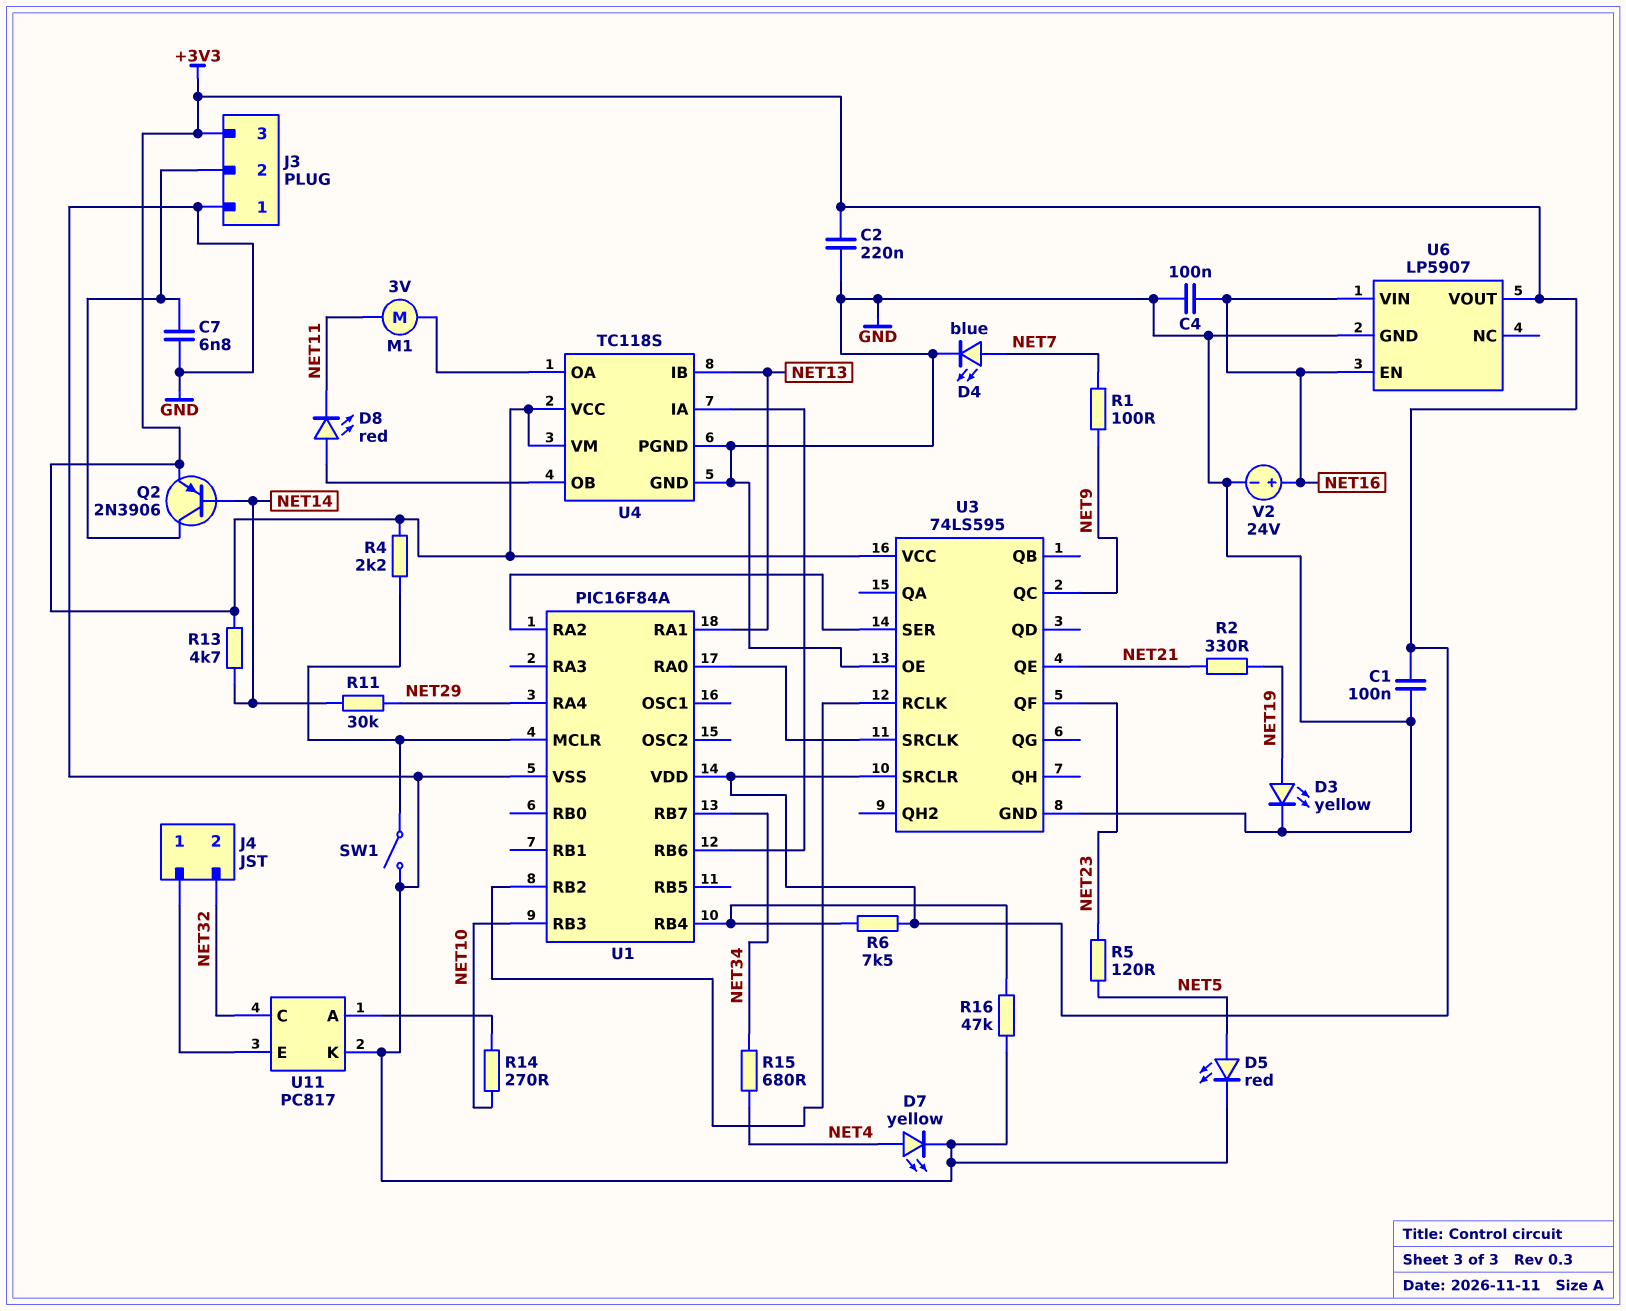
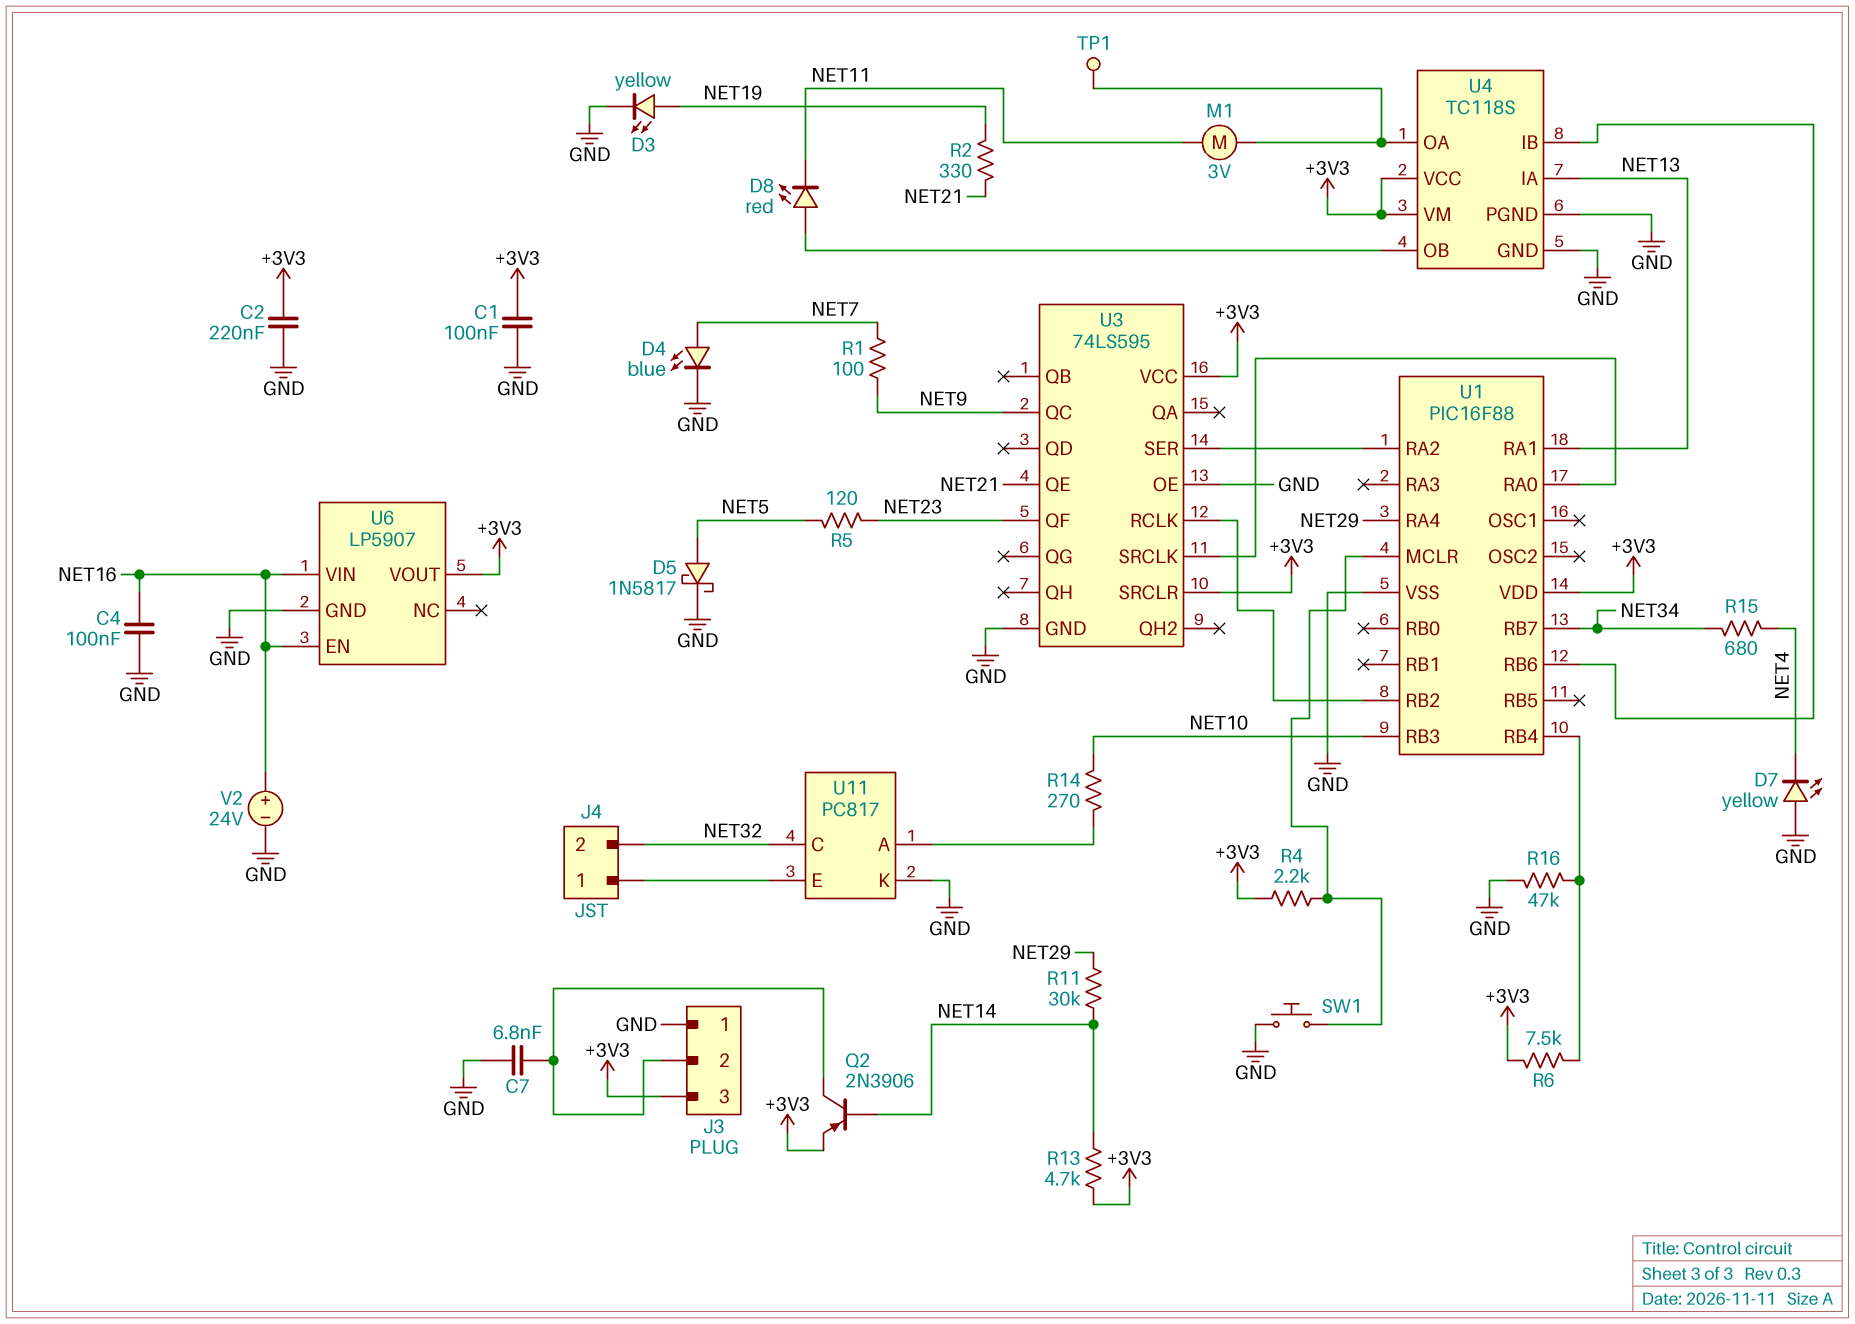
D5: LED red (A NET5, K GND) -> schottky 1N5817 (A NET5, K GND)
D7: LED yellow (A NET4, K GND) -> LED yellow (A GND, K NET4)
SW1: switch (GND, U1/MCLR) -> button (GND, U1/MCLR)
TP1: none -> test point (U4/OA)
U1: PIC16F84A -> PIC16F88
U4 pin IA: U1/RB6 -> NET13
U4 pin IB: NET13 -> U1/RB6

